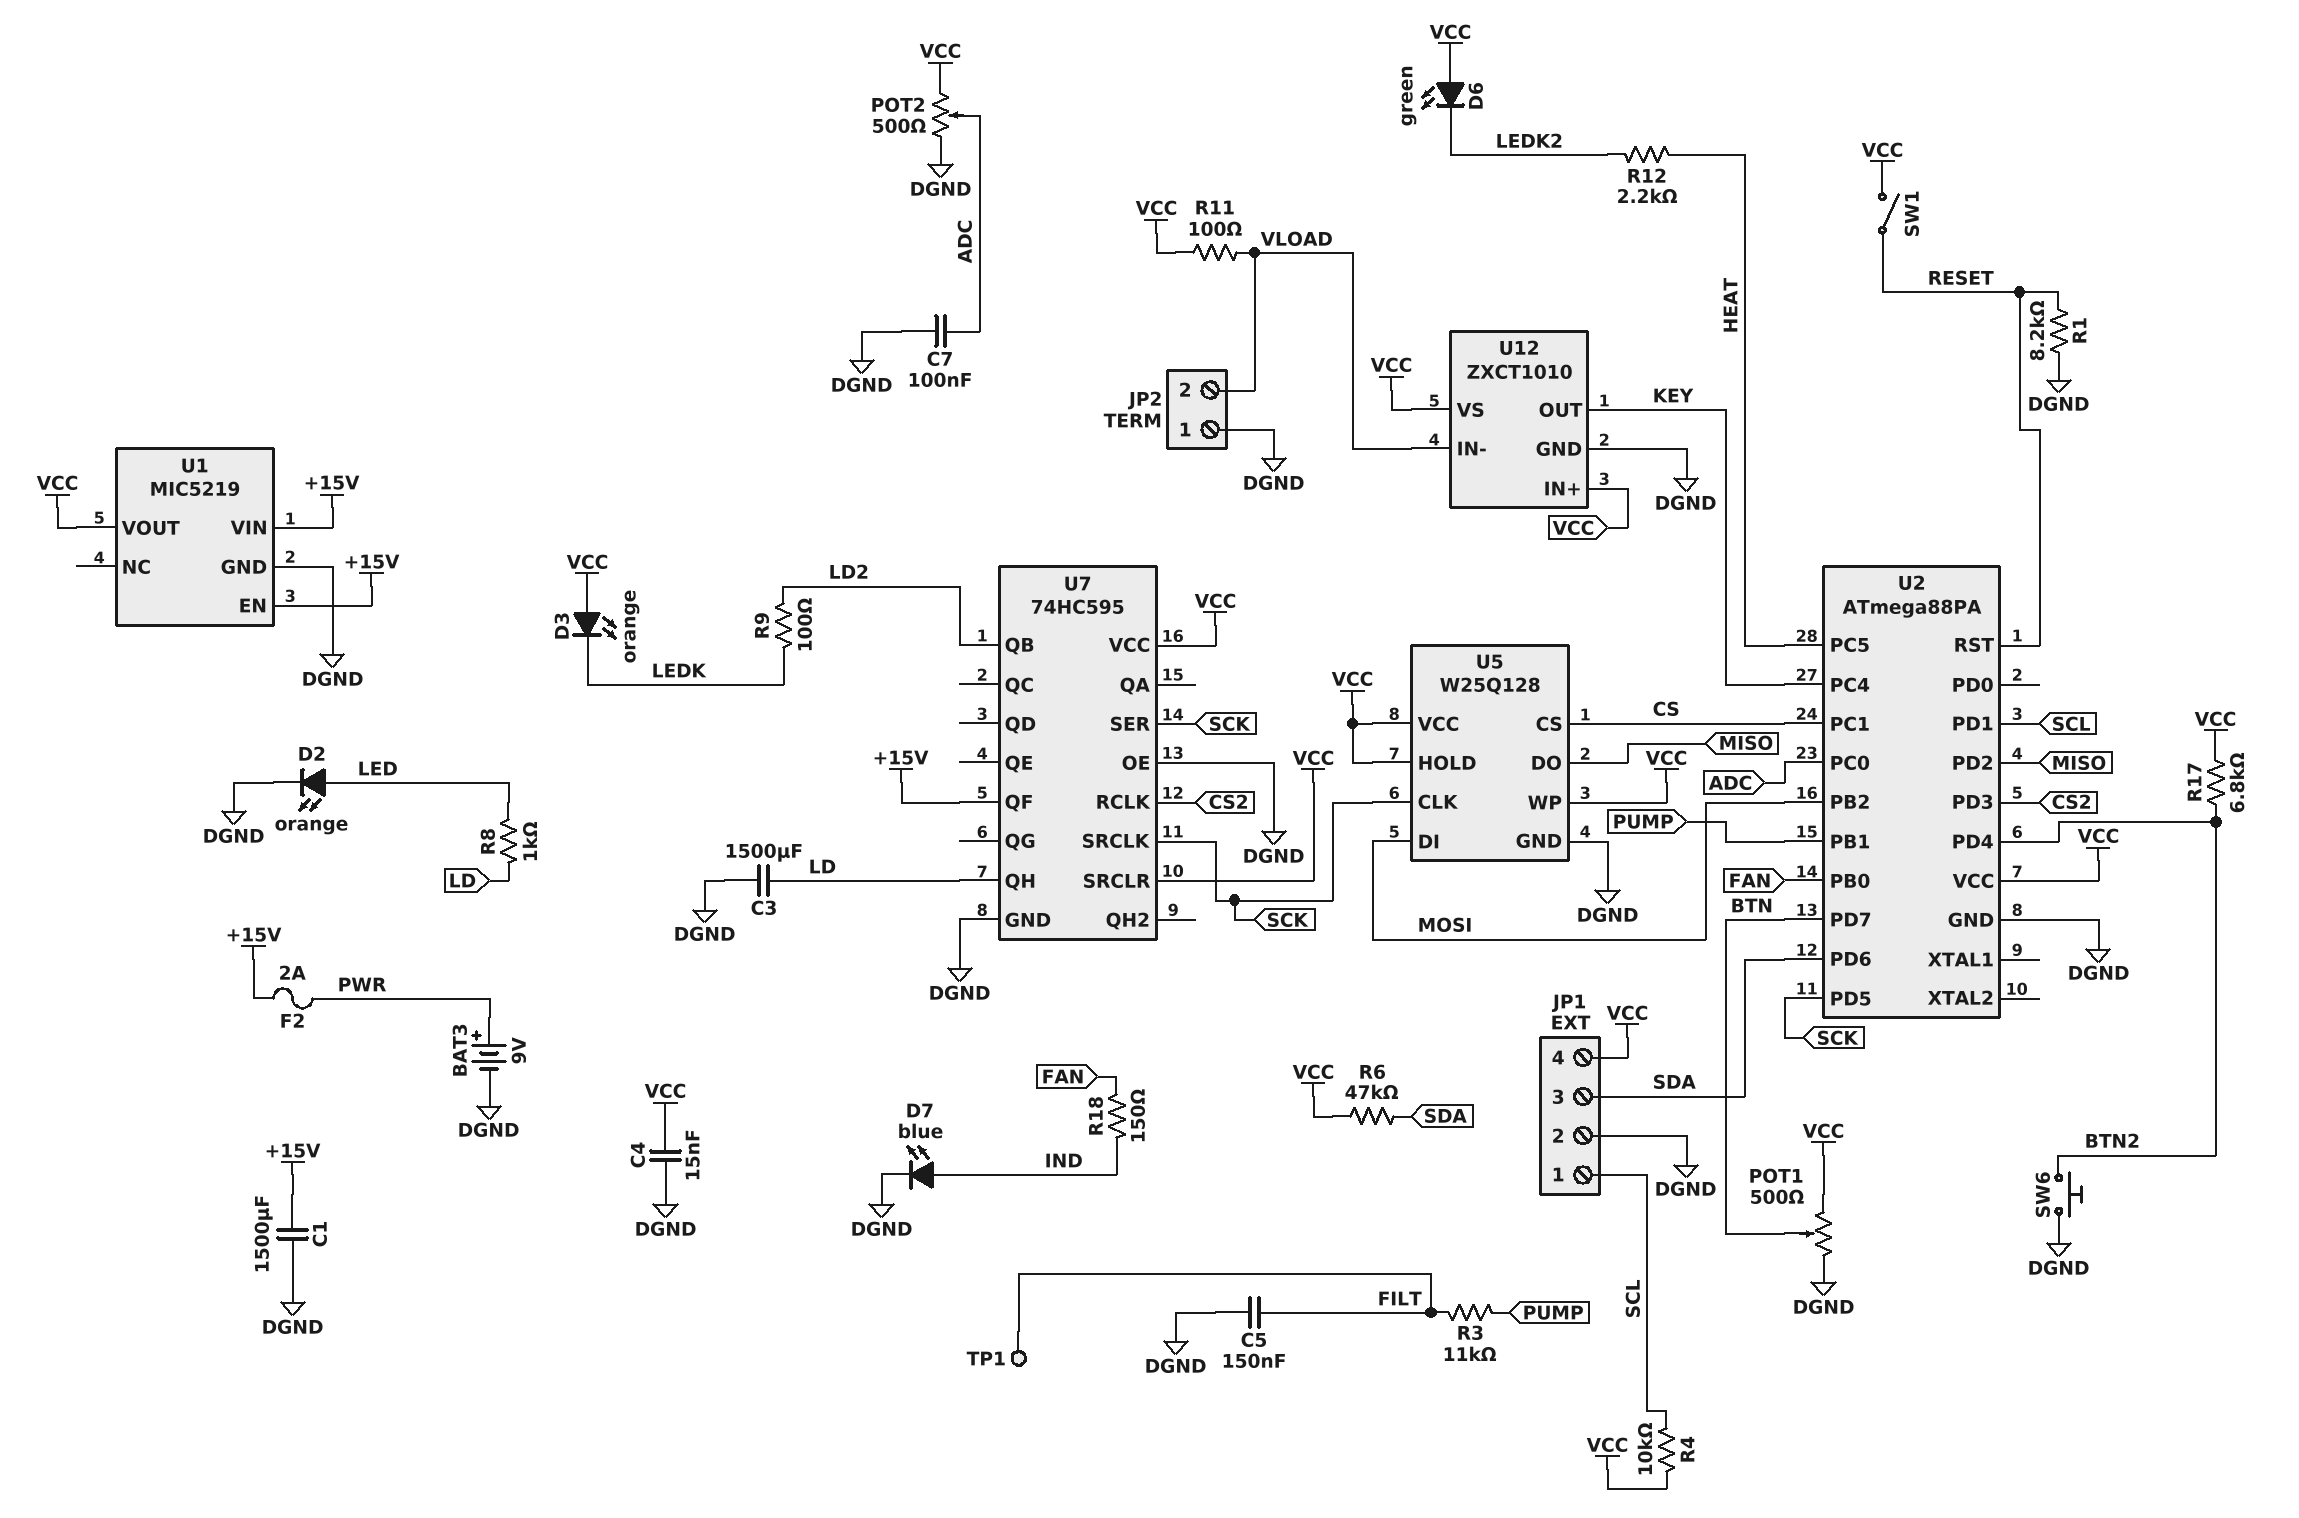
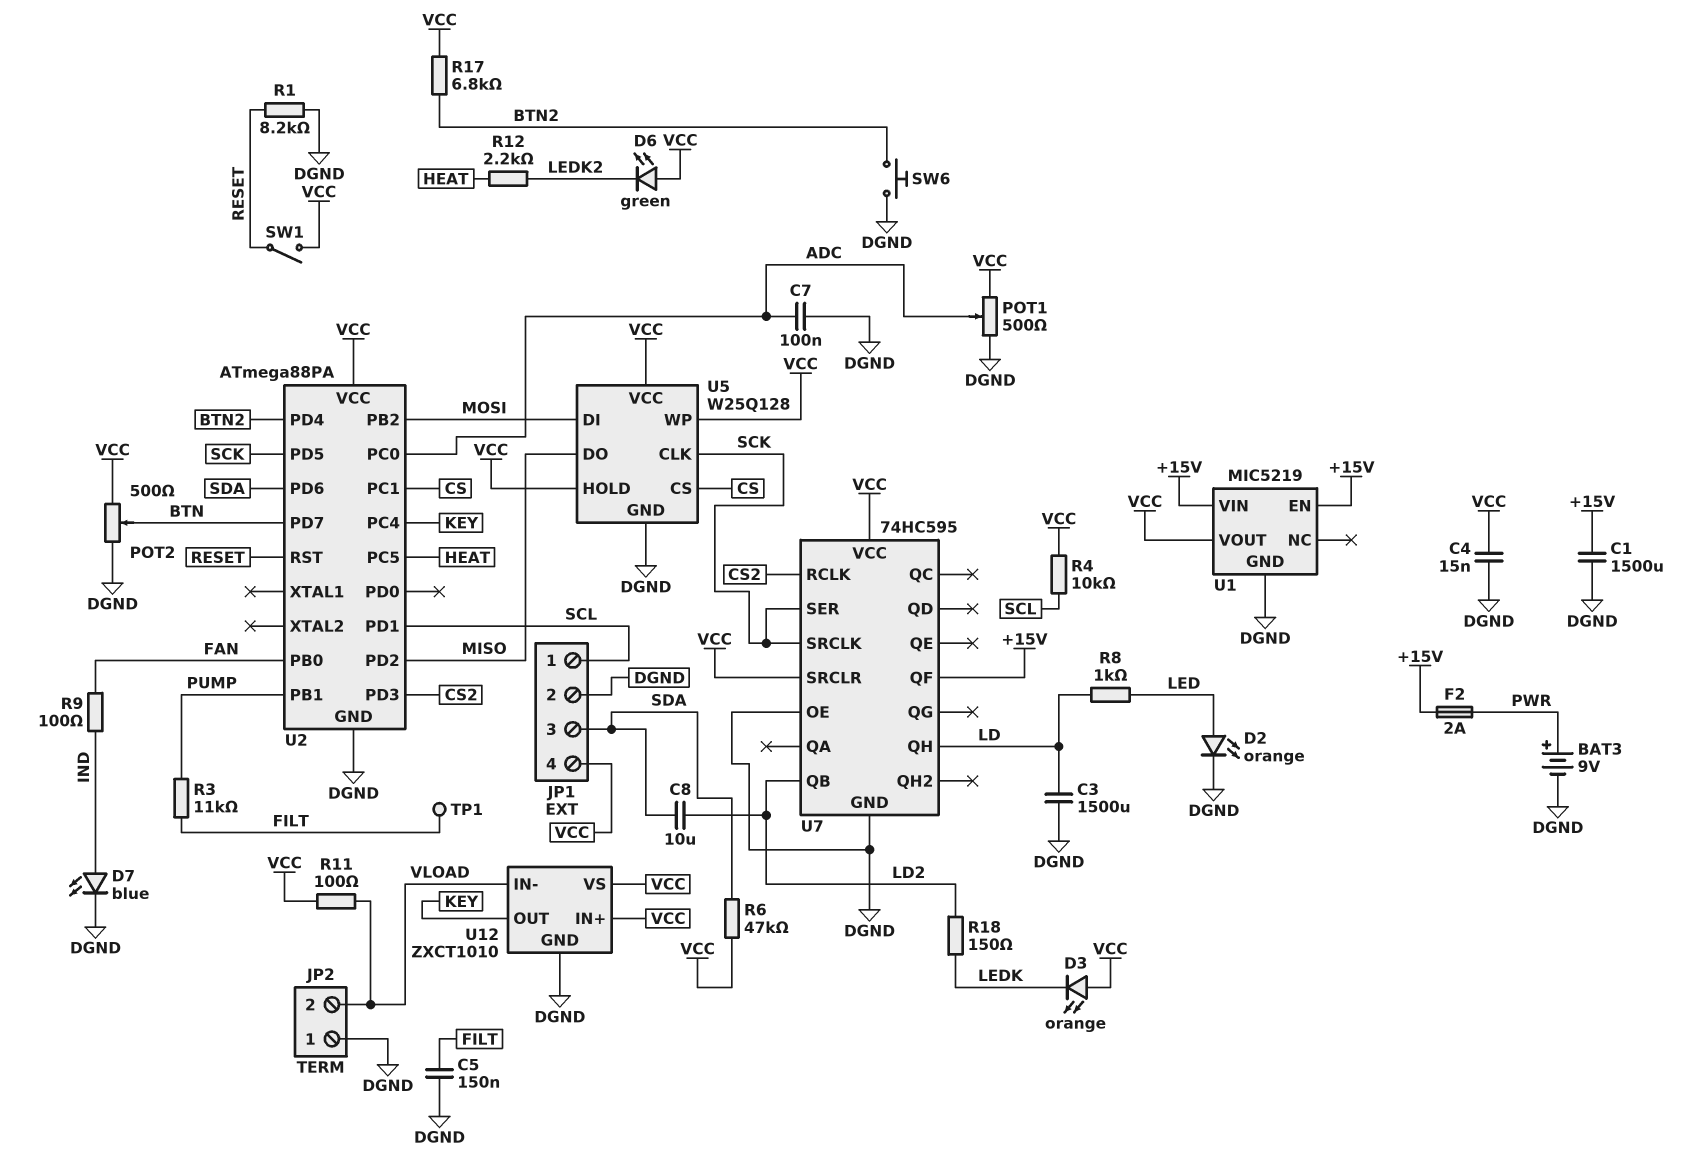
C8: none -> 10uF (LD2, SDA)
POT1: 500 (DGND, VCC, wiper BTN) -> 500 (DGND, VCC, wiper ADC)
POT2: 500 (DGND, VCC, wiper ADC) -> 500 (DGND, VCC, wiper BTN)
R9: 100 (LD2, LEDK) -> 100 (FAN, IND)
R18: 150 (FAN, IND) -> 150 (LD2, LEDK)

